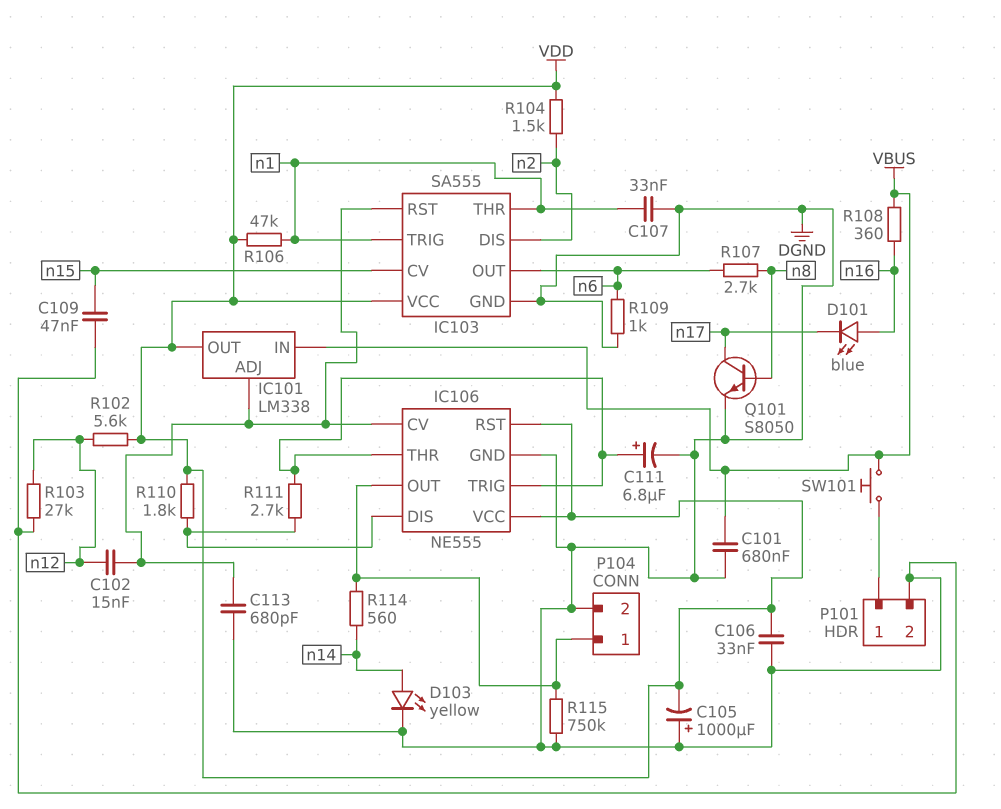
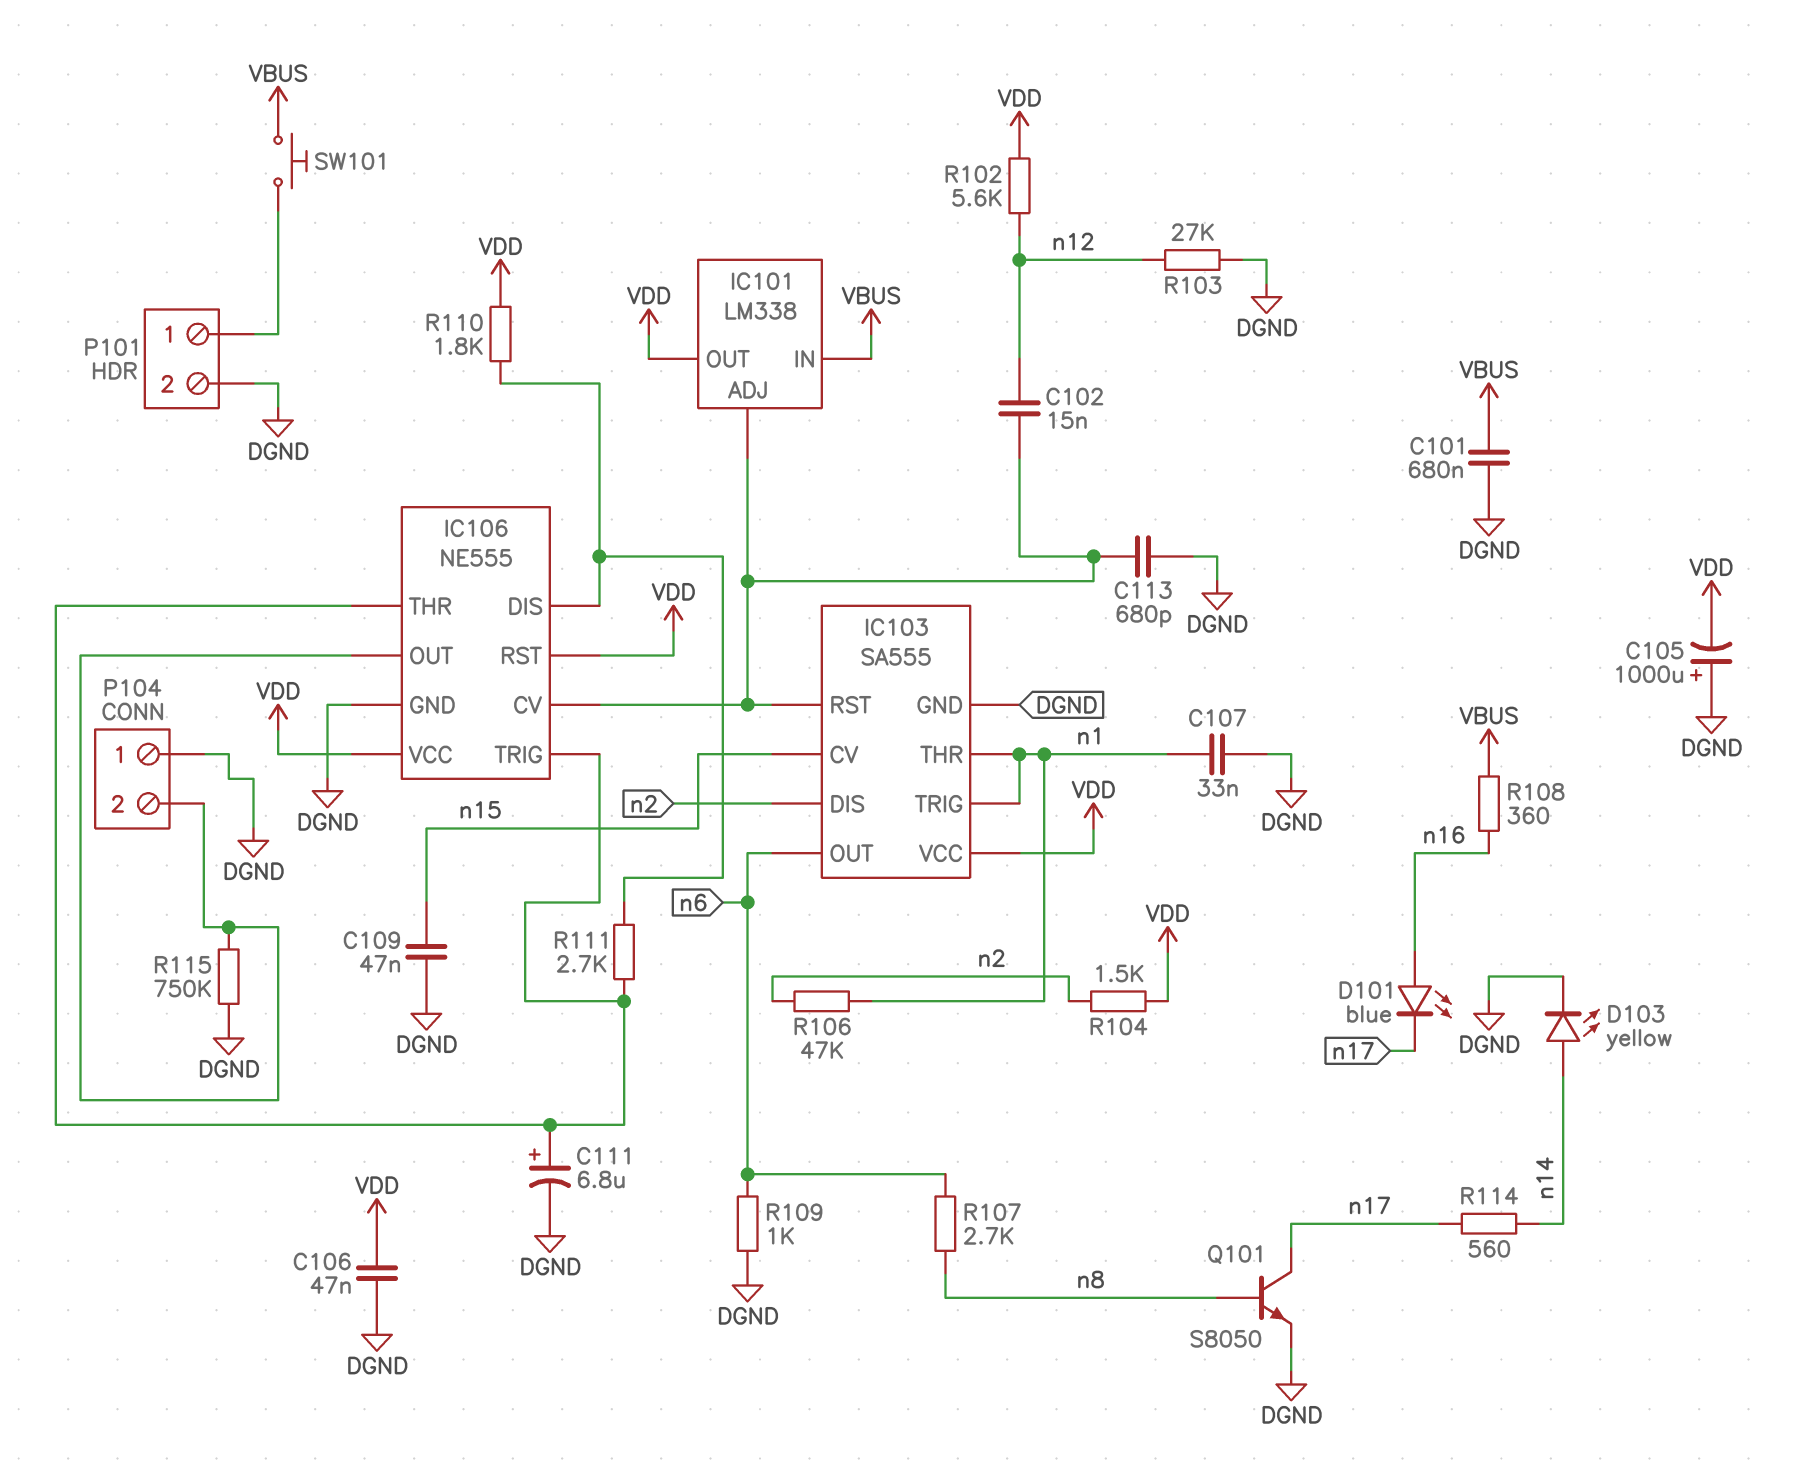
C106: 33nF (DGND, VDD) -> 47nF (DGND, VDD)
P104 pin 1: IC106/OUT -> DGND
P104 pin 2: DGND -> IC106/OUT
R106: 47k (VDD, n1) -> 47k (n1, n2)
R114: 560 (IC106/OUT, n14) -> 560 (n14, n17)

